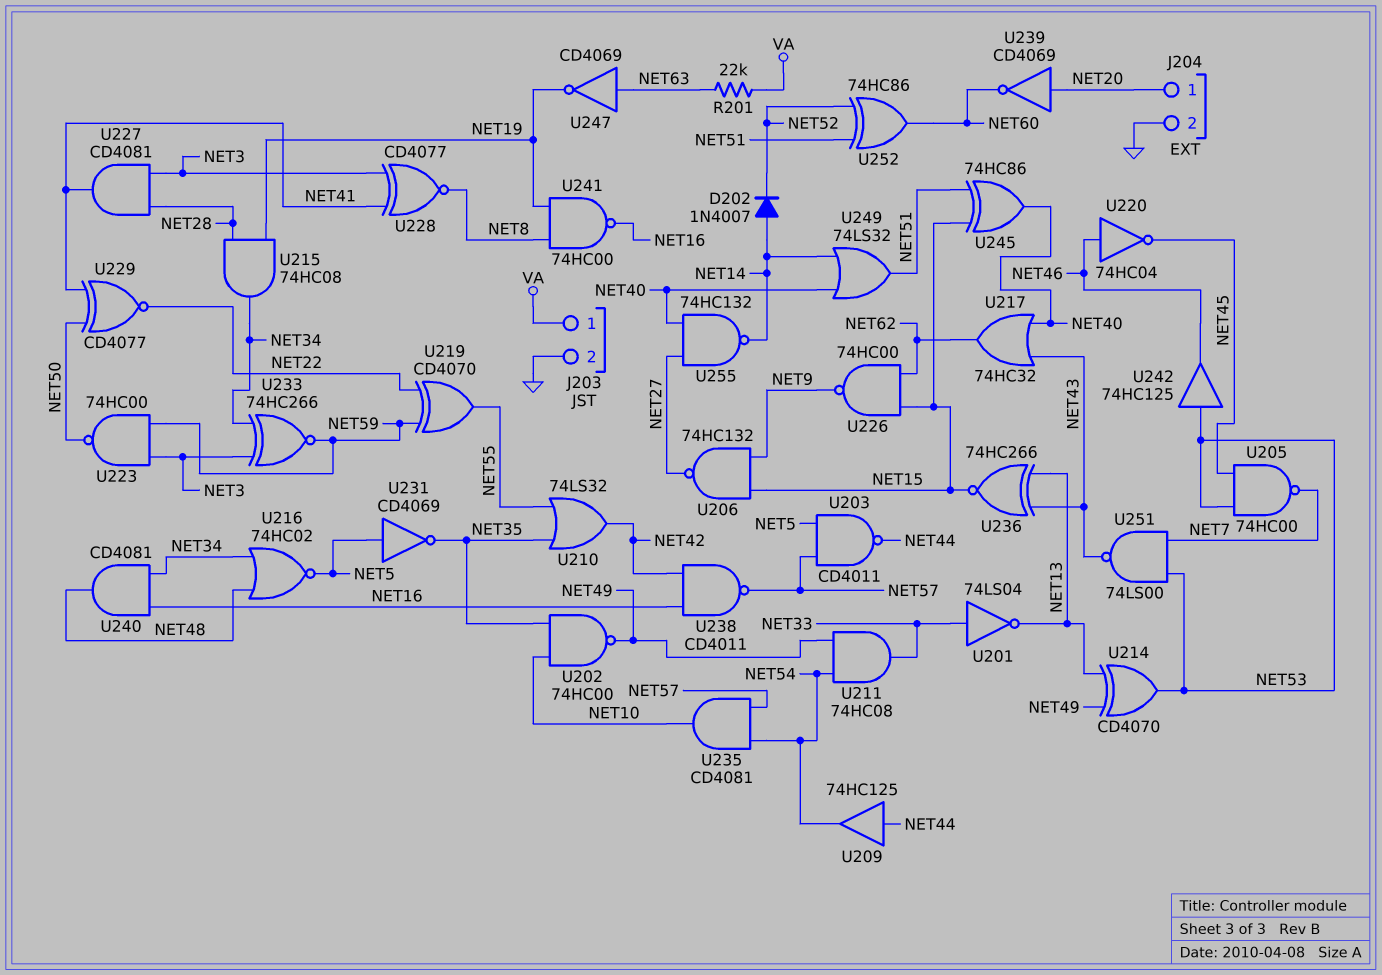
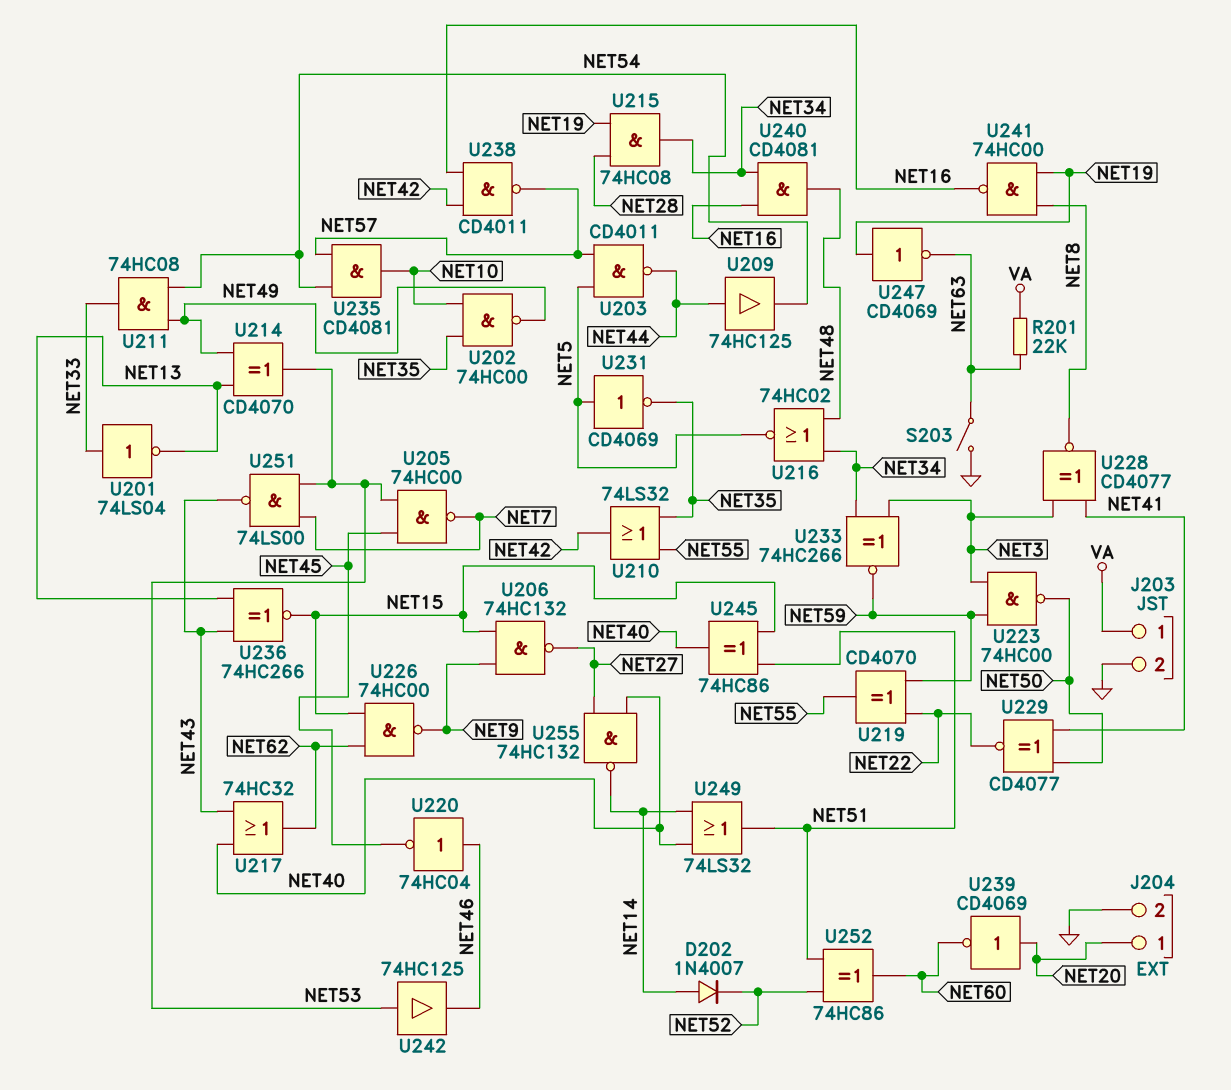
S203: none -> switch (GND, NET63)
U227: AND CD4081 (in NET3, in NET28, out NET41) -> none
U247: NOT CD4069 (in NET63, out NET19) -> NOT CD4069 (in NET19, out NET63)

